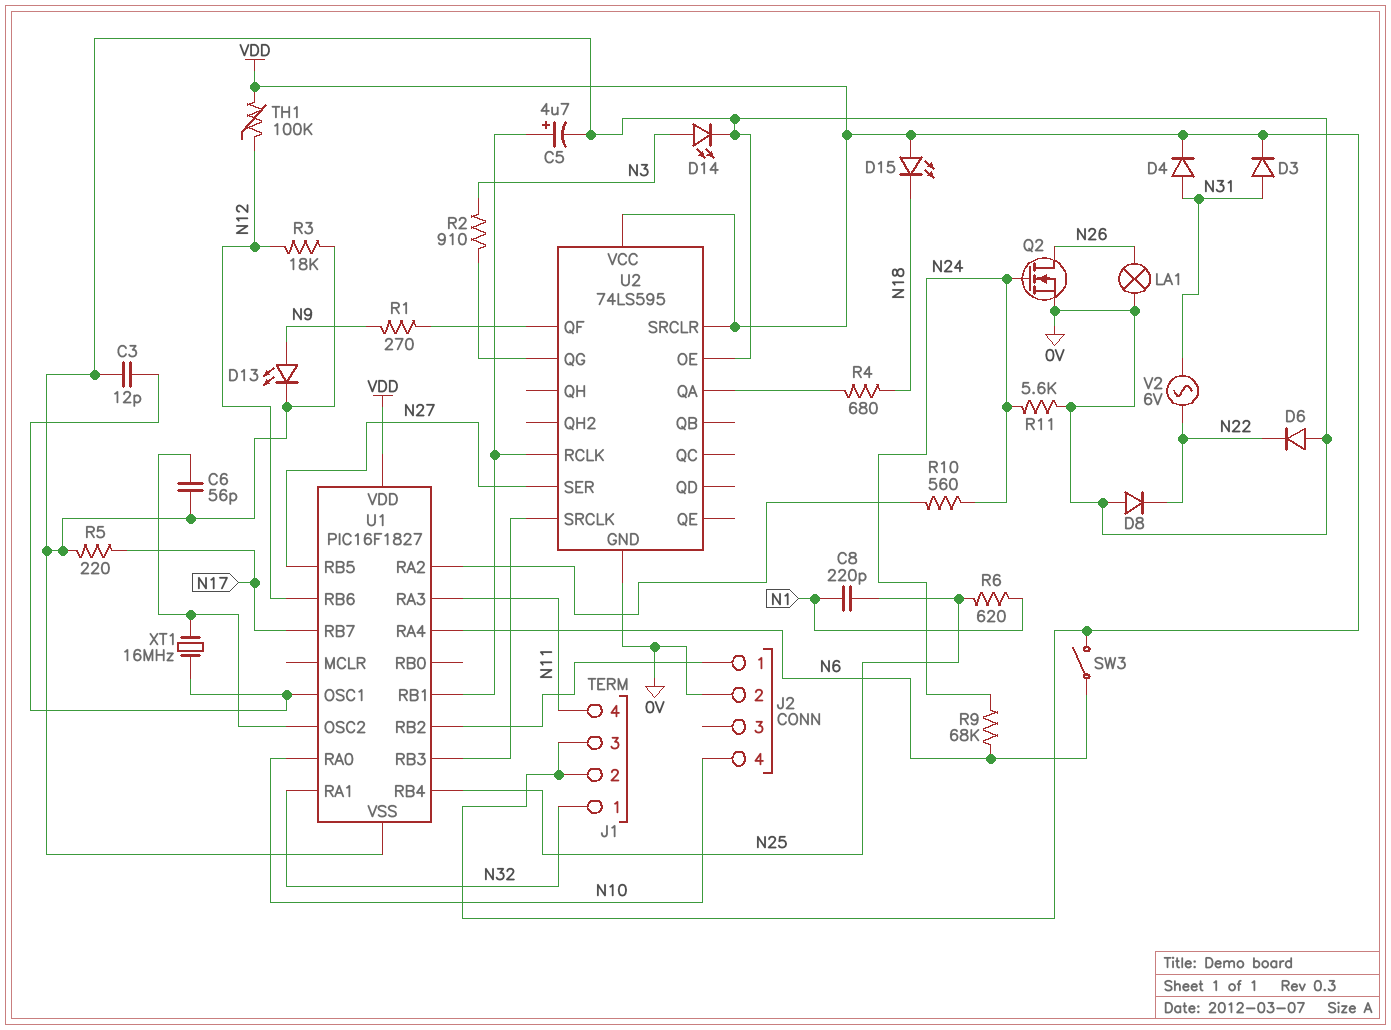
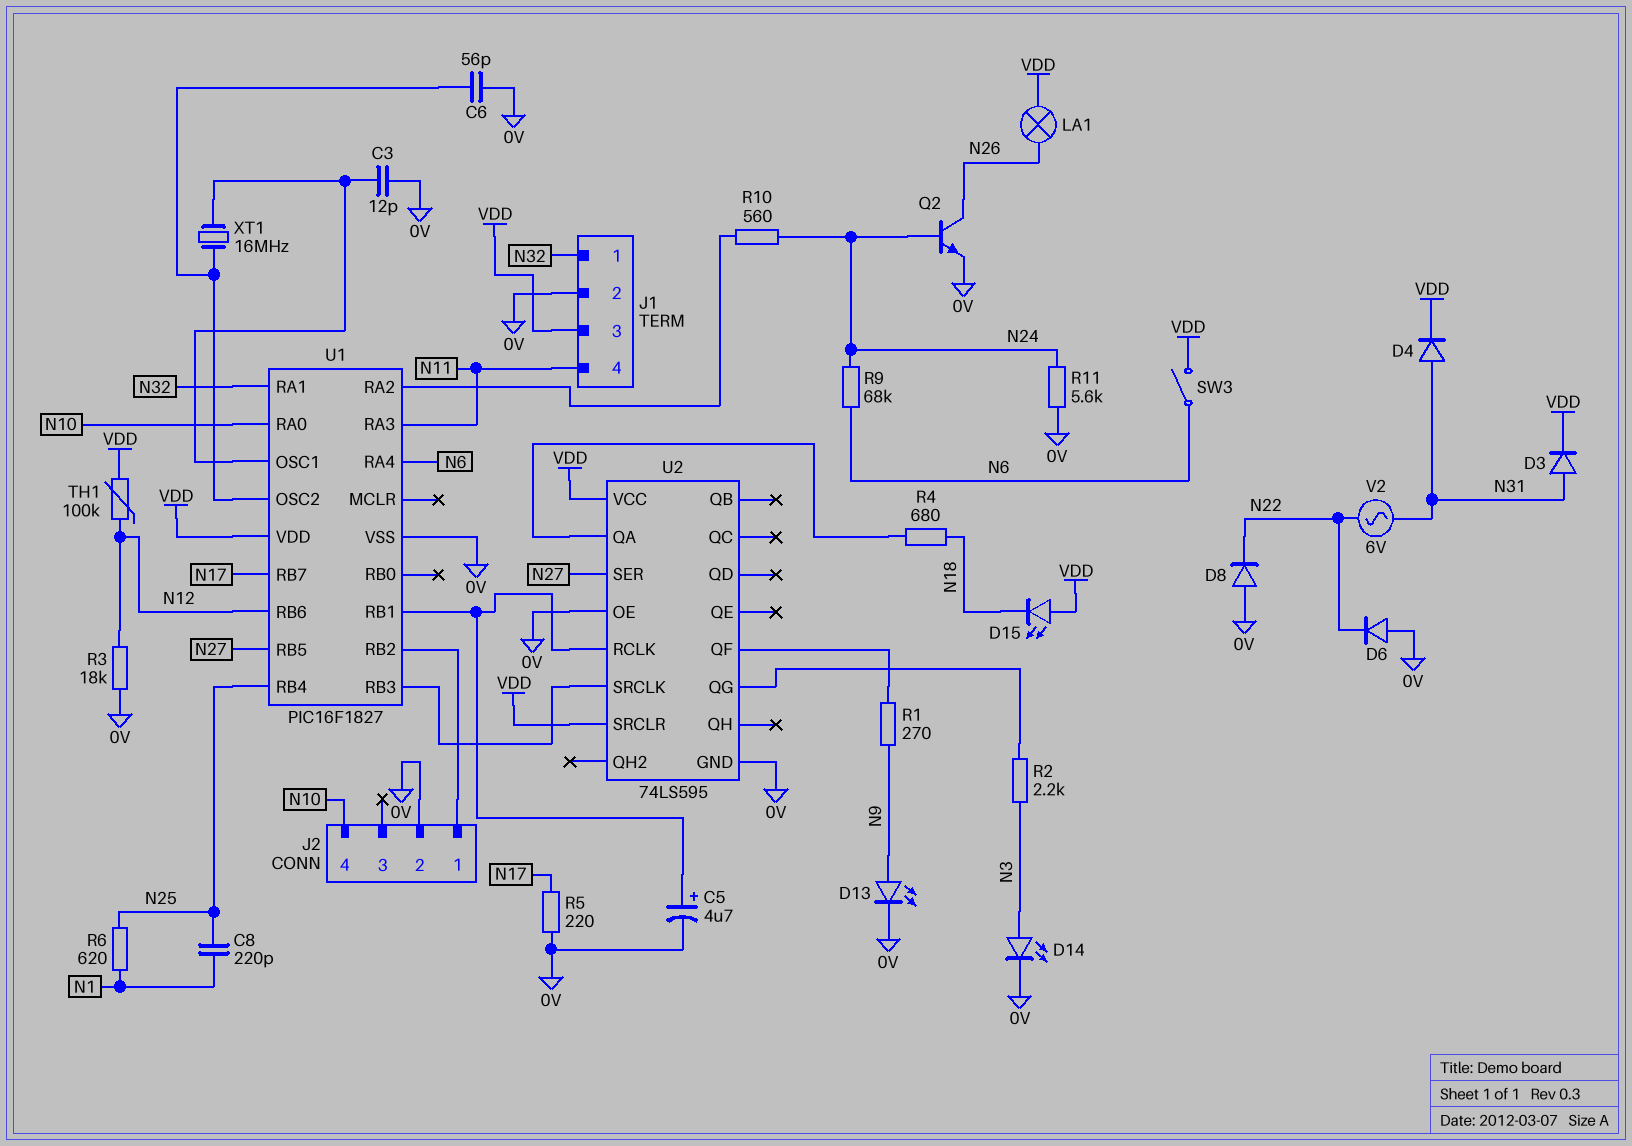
J1 pin 2: VDD -> 0V
LA1: lamp (0V, N26) -> lamp (N26, VDD)
Q2: NMOS (G N24, D N26, S 0V) -> NPN (B N24, C N26, E 0V)
R2: 910 (N3, U2/QG) -> 2.2k (N3, U2/QG)

